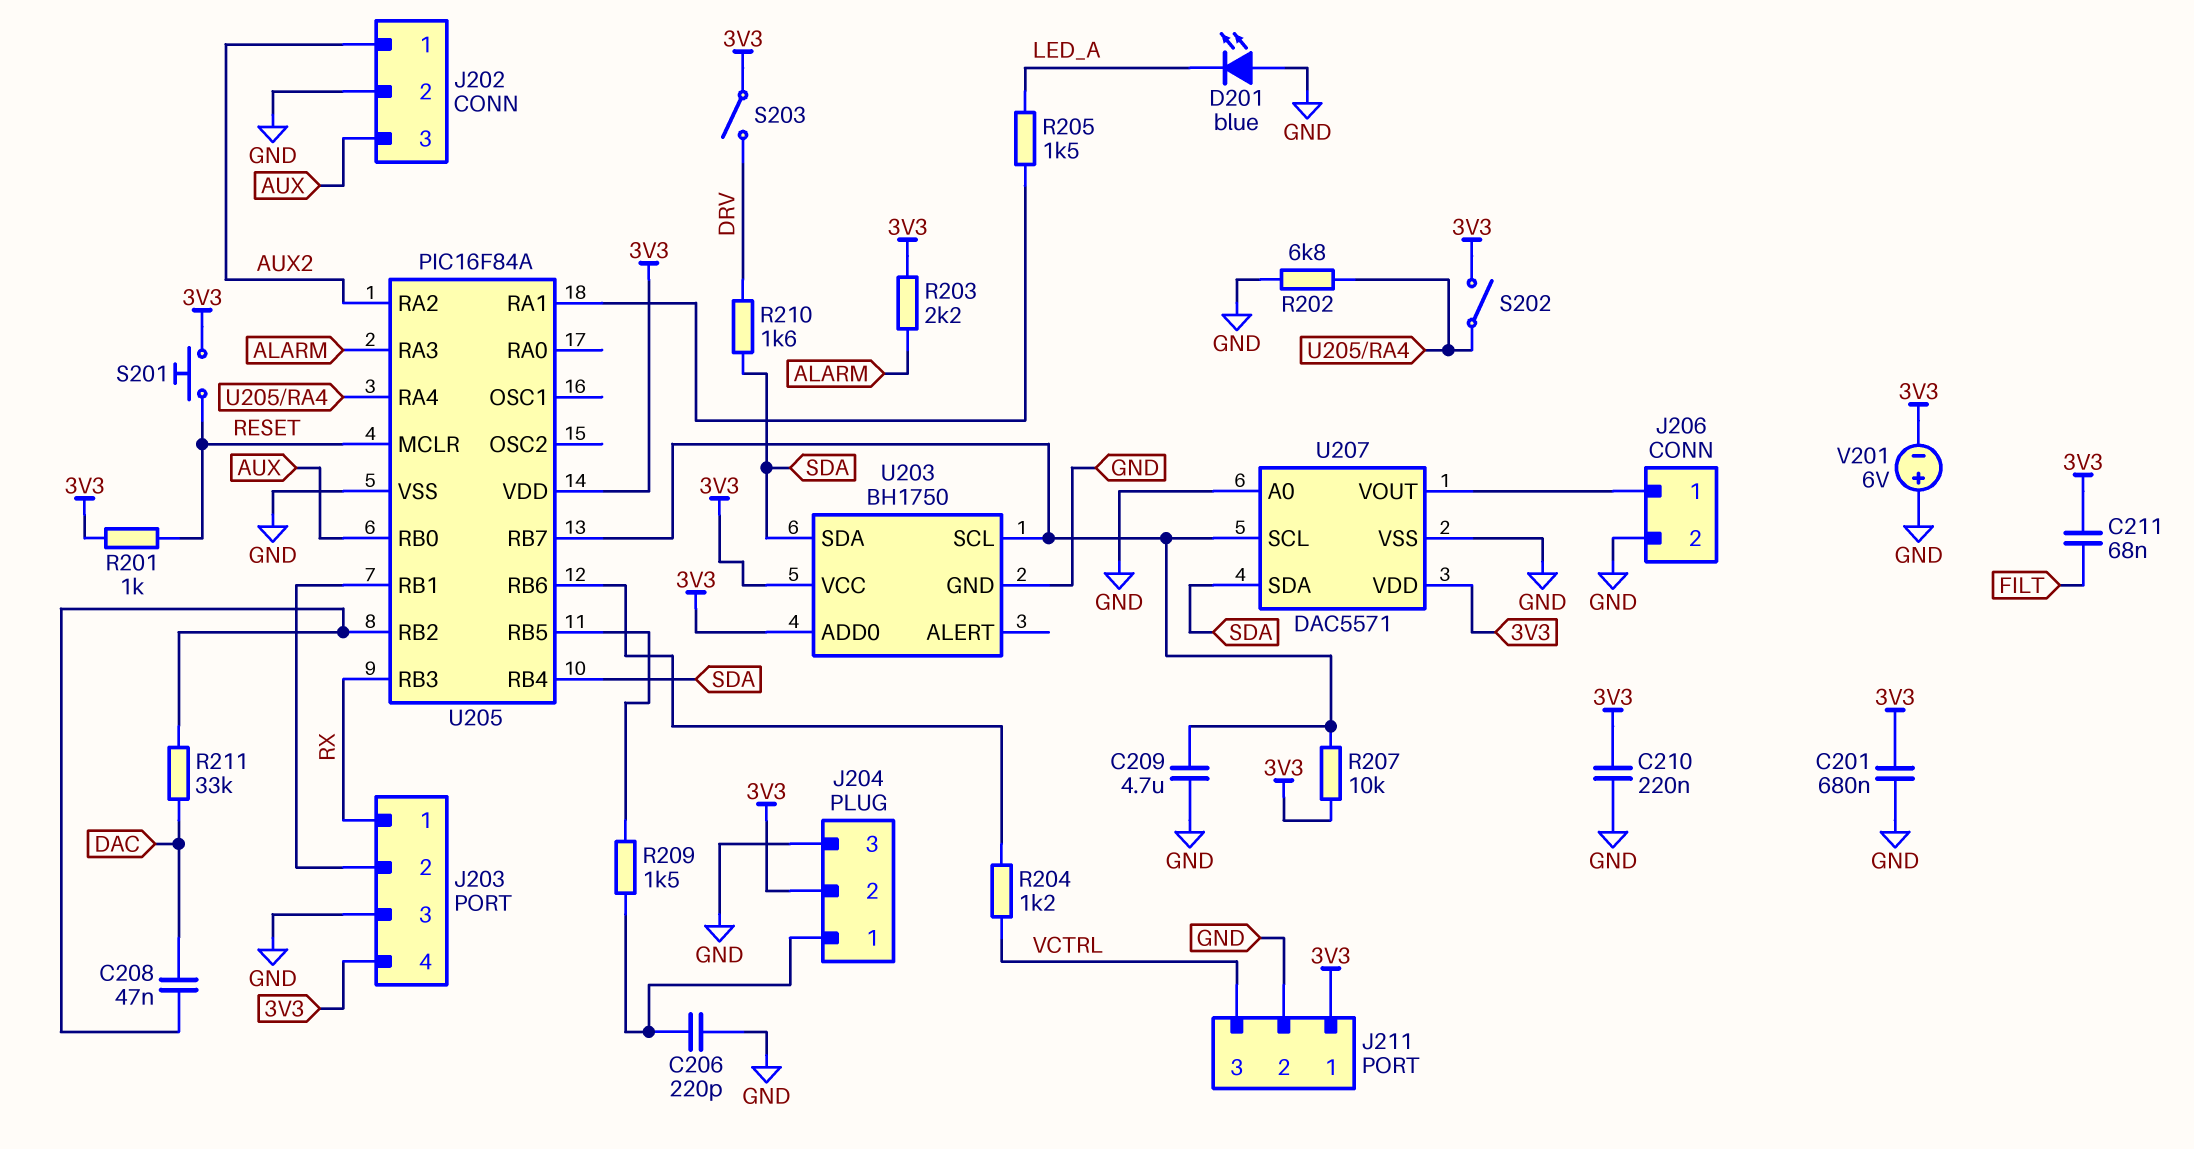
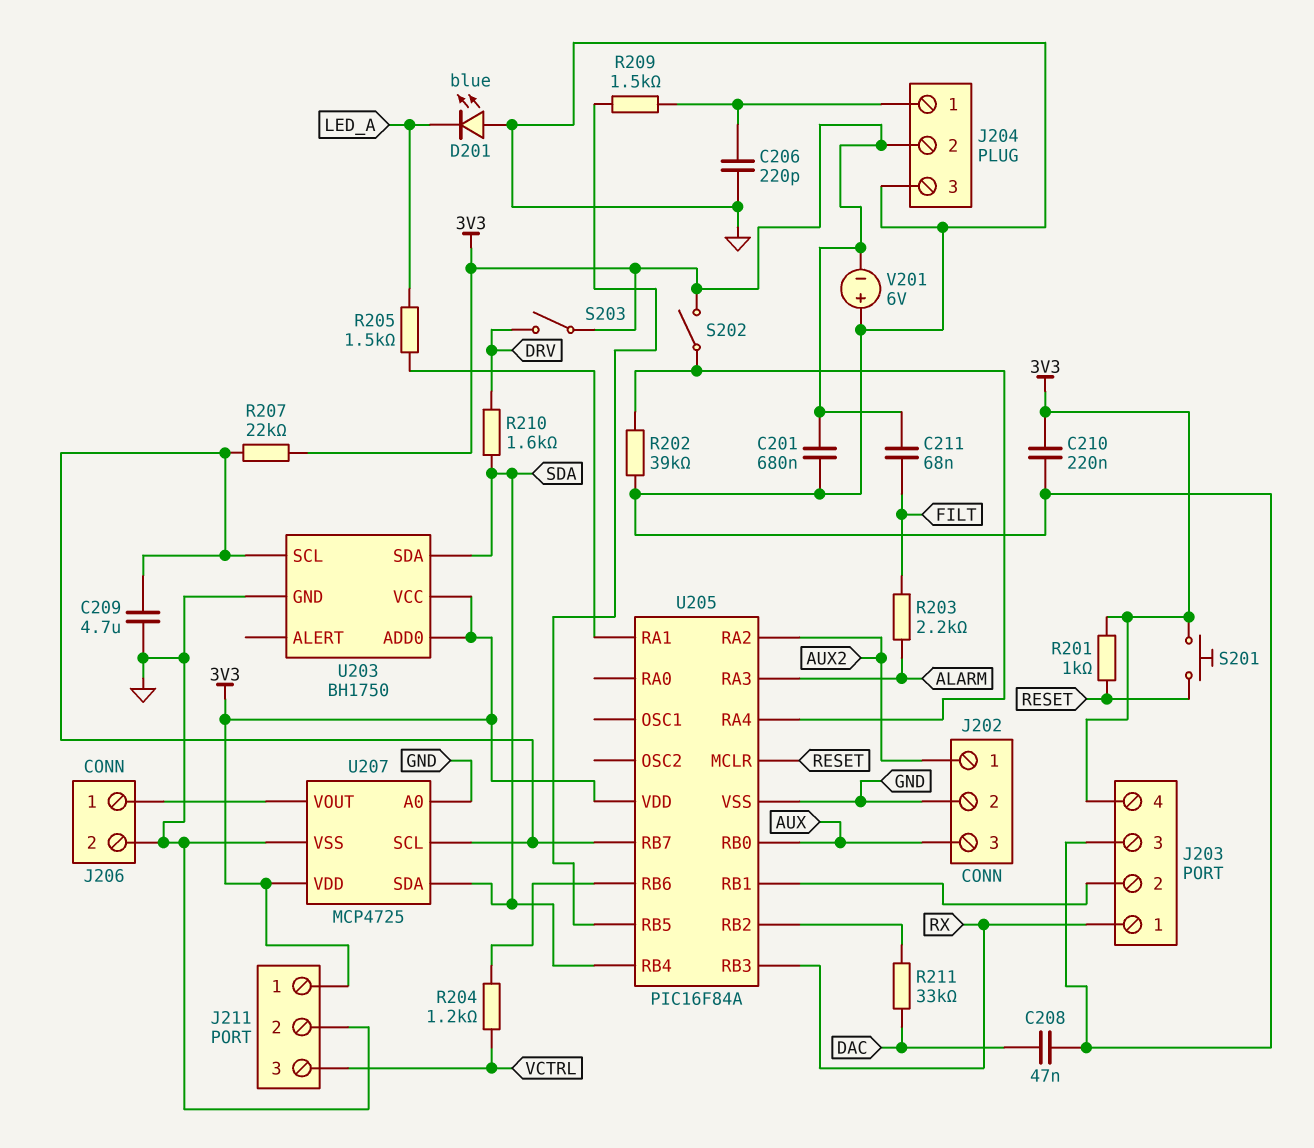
C208: 47nF (DAC, U205/RB2) -> 47nF (DAC, GND)
R202: 6.8k (GND, U205/RA4) -> 39k (GND, U205/RA4)
R203: 2.2k (3V3, ALARM) -> 2.2k (ALARM, FILT)
R207: 10k (3V3, U203/SCL) -> 22k (3V3, U203/SCL)
U207: DAC5571 -> MCP4725

